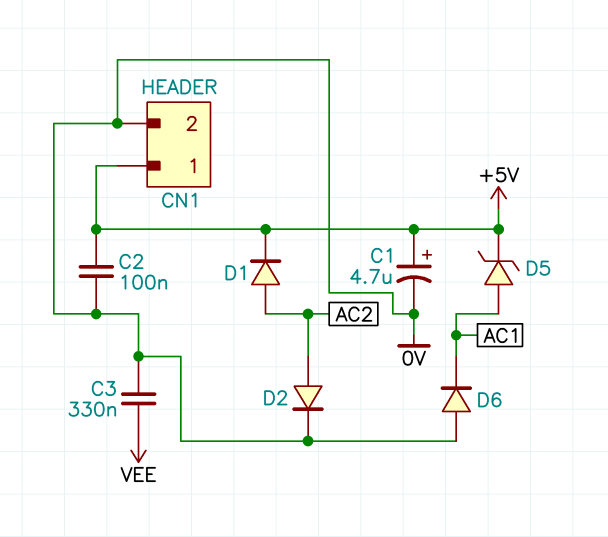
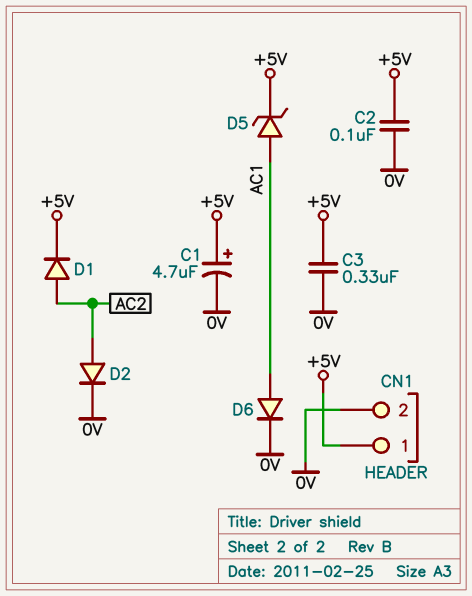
C3: 330nF (0V, VEE) -> 330nF (+5V, 0V)
D6: diode (A 0V, K AC1) -> diode (A AC1, K 0V)

